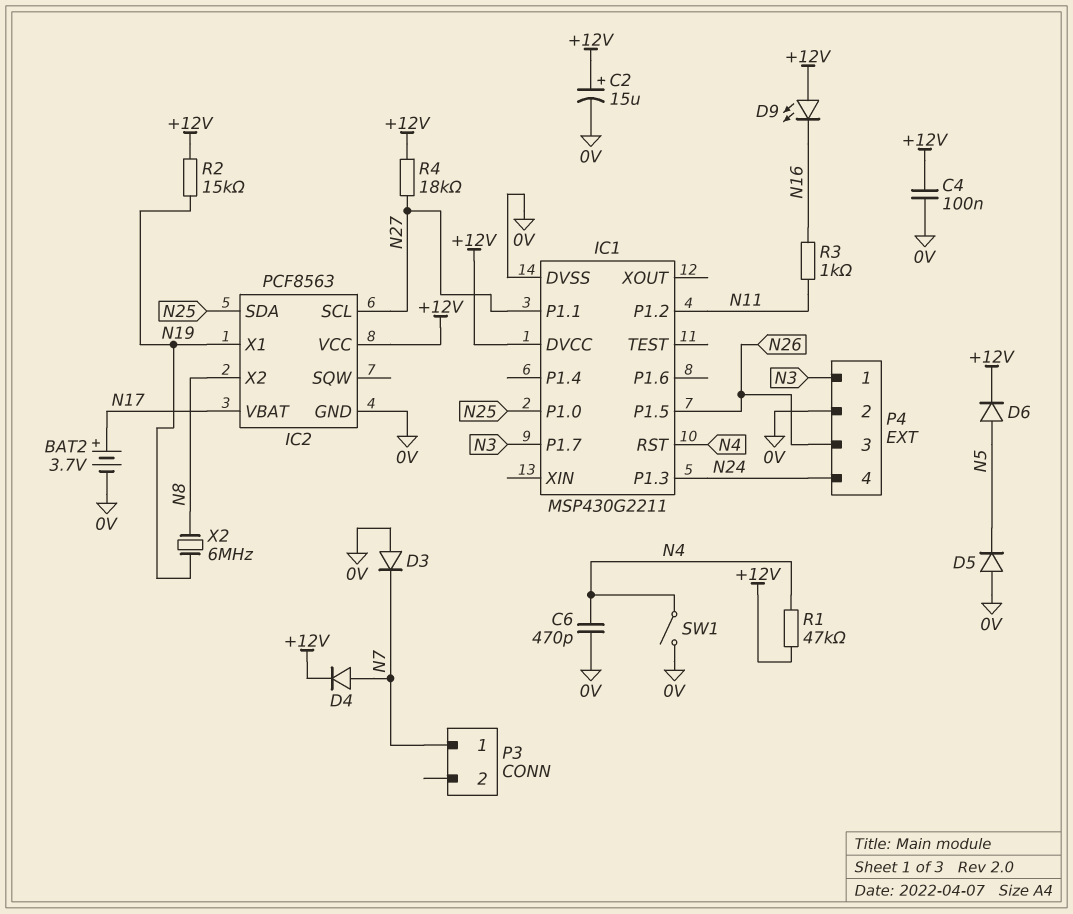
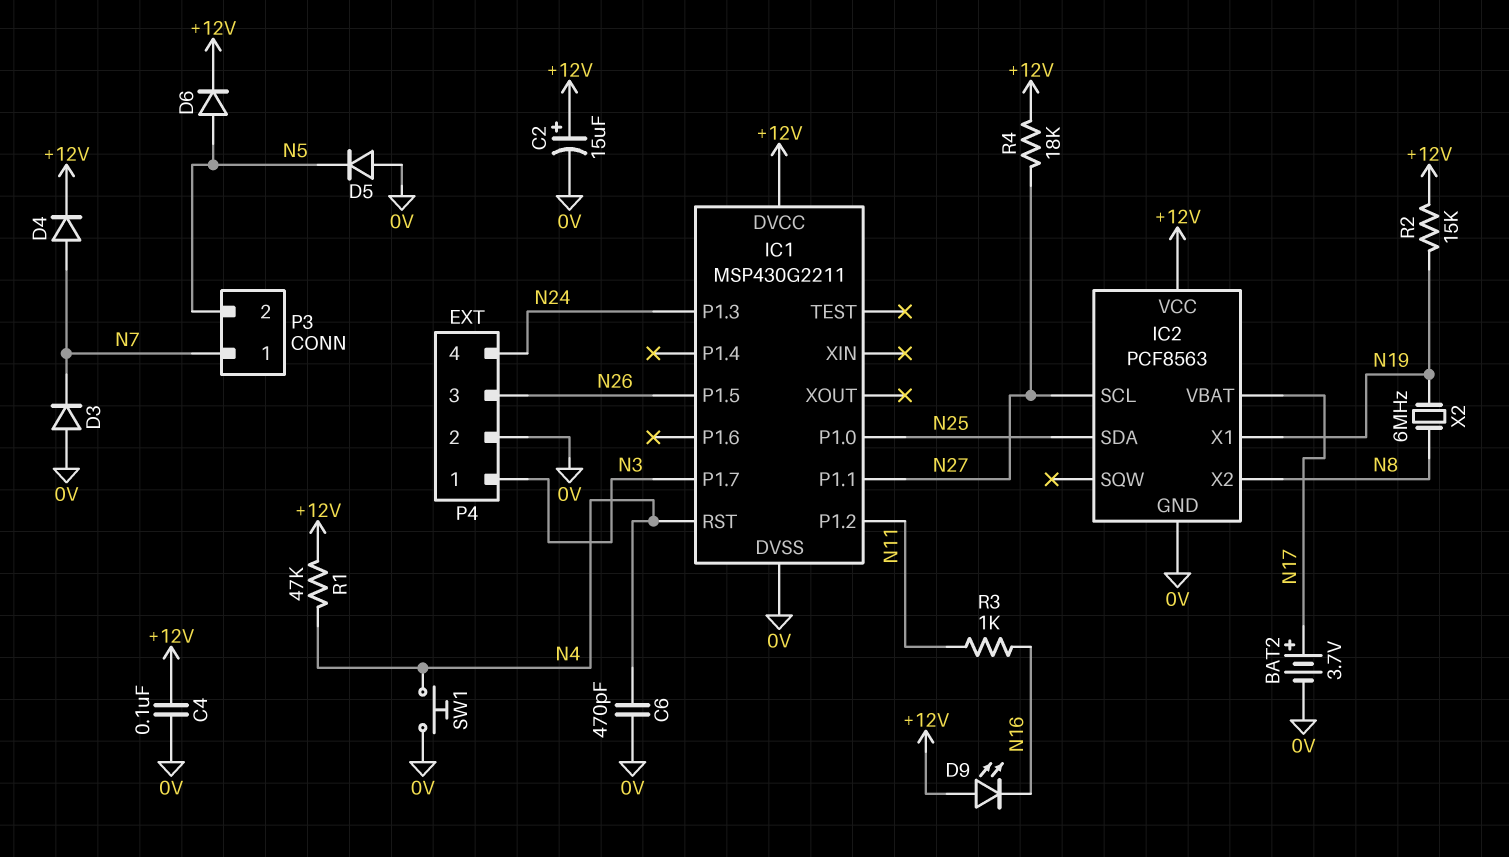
P3 pin 2: none -> N5
SW1: switch (0V, N4) -> button (0V, N4)

